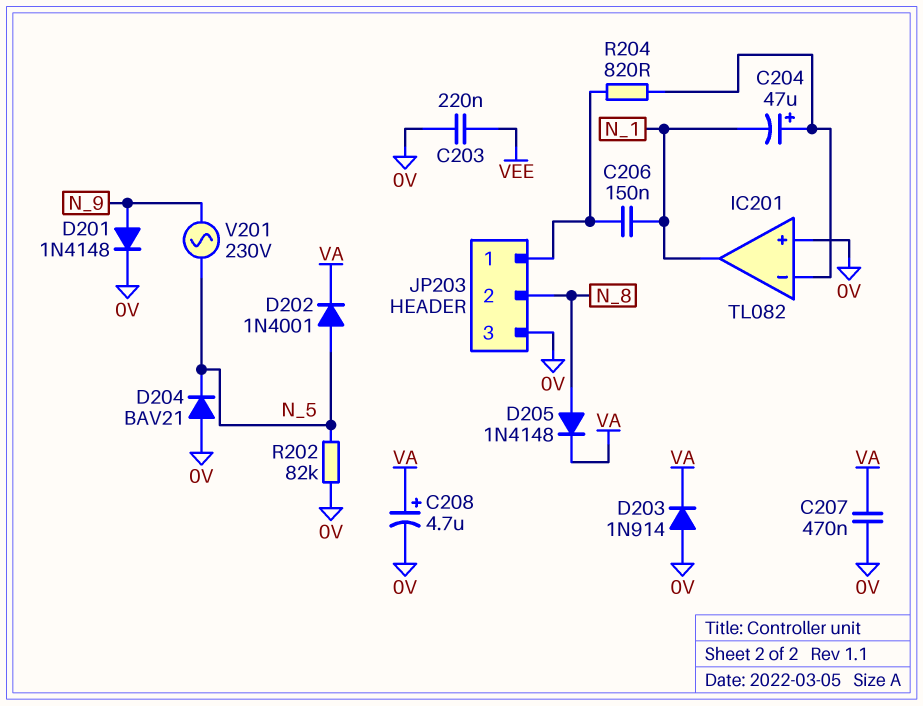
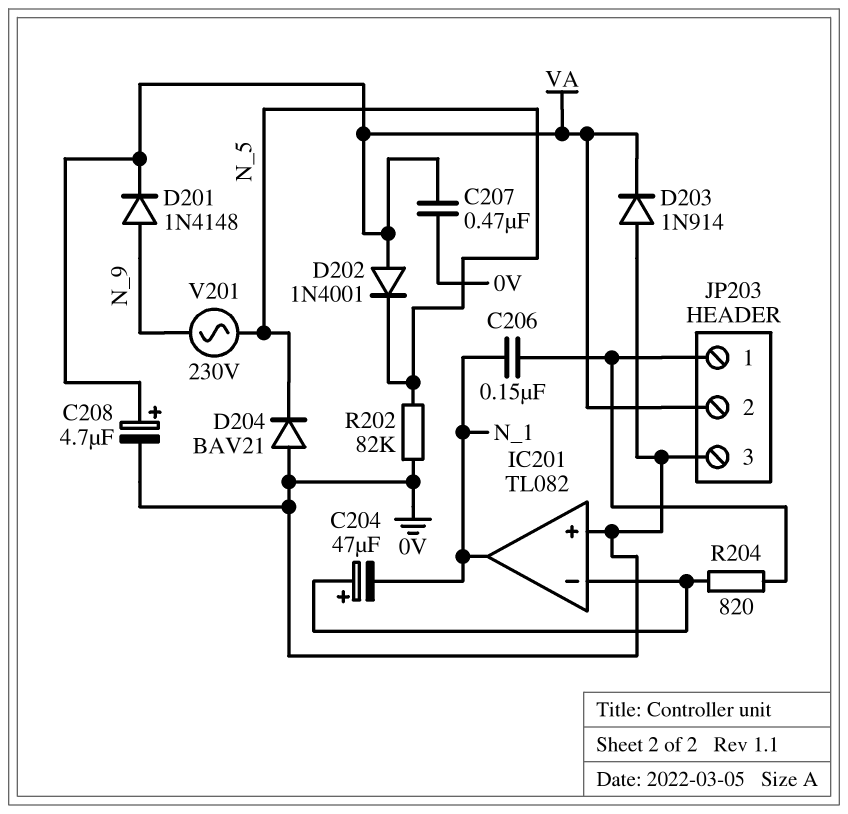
C203: 220nF (0V, VEE) -> none
D201: diode 1N4148 (A N_9, K 0V) -> diode 1N4148 (A N_9, K VA)
D202: diode 1N4001 (A N_5, K VA) -> diode 1N4001 (A VA, K N_5)
D205: diode 1N4148 (A N_8, K VA) -> none
JP203 pin 2: N_8 -> VA

